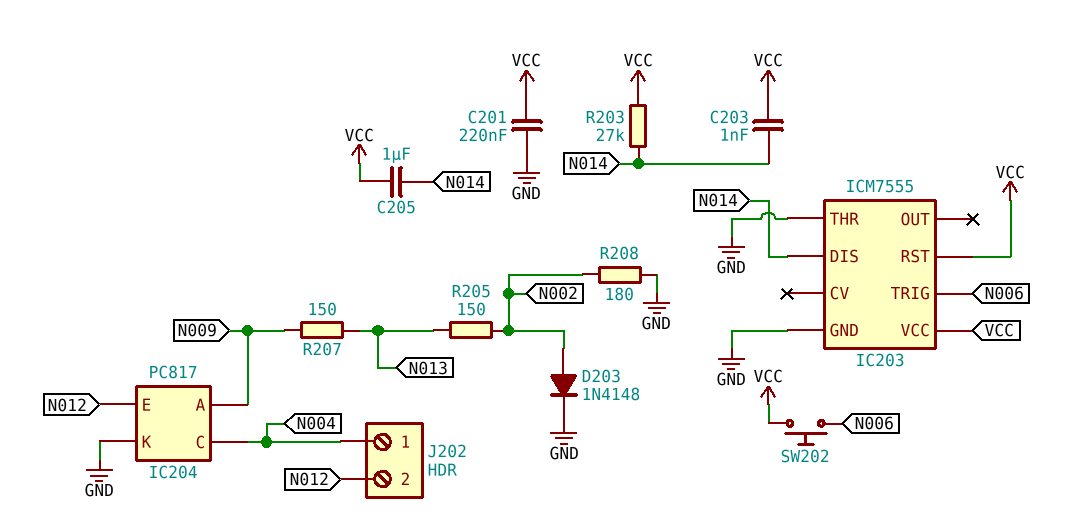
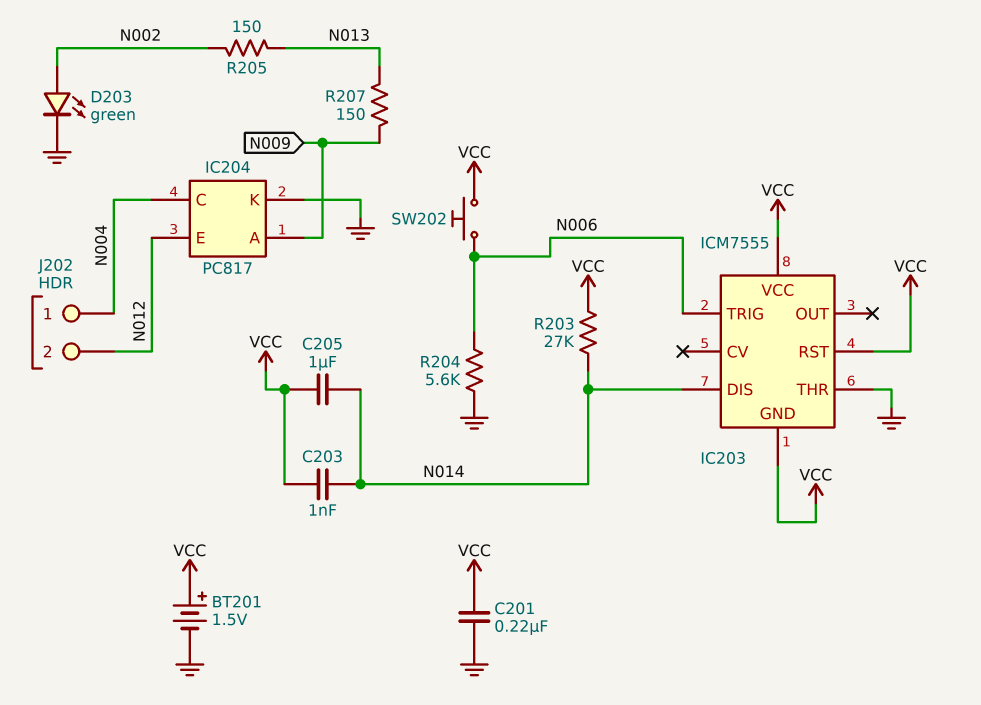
BT201: none -> 1.5V (plus VCC, minus GND)
D203: diode 1N4148 (A N002, K GND) -> LED green (A N002, K GND)
IC203 pin GND: GND -> VCC
R204: none -> 5.6k (GND, N006)
R208: 180 (GND, N002) -> none

